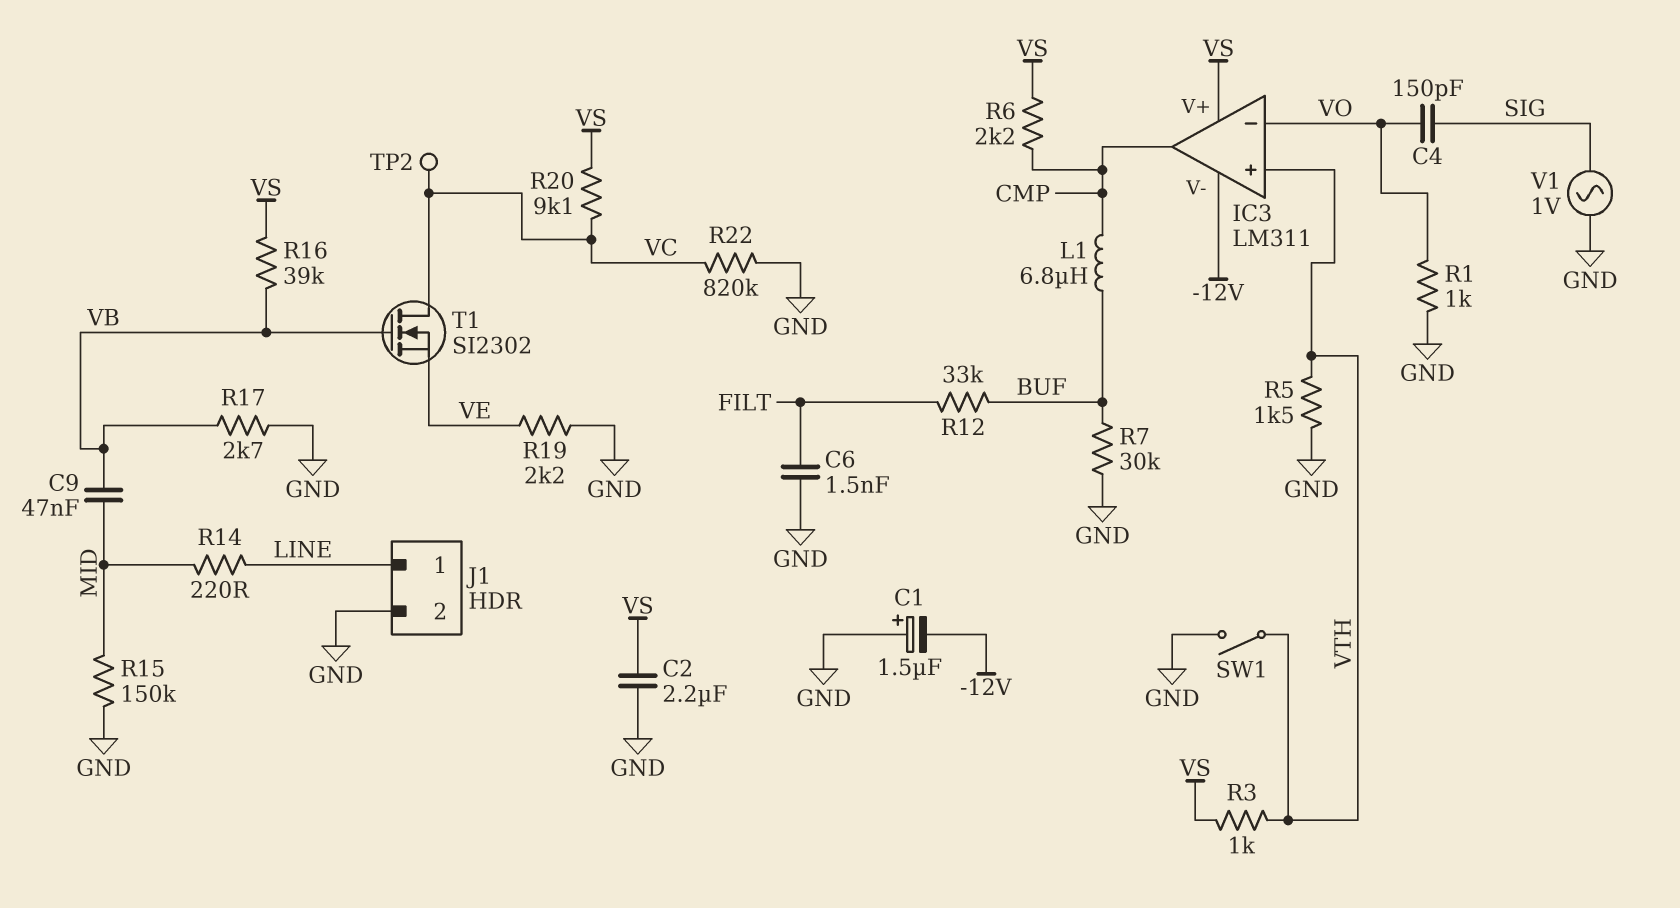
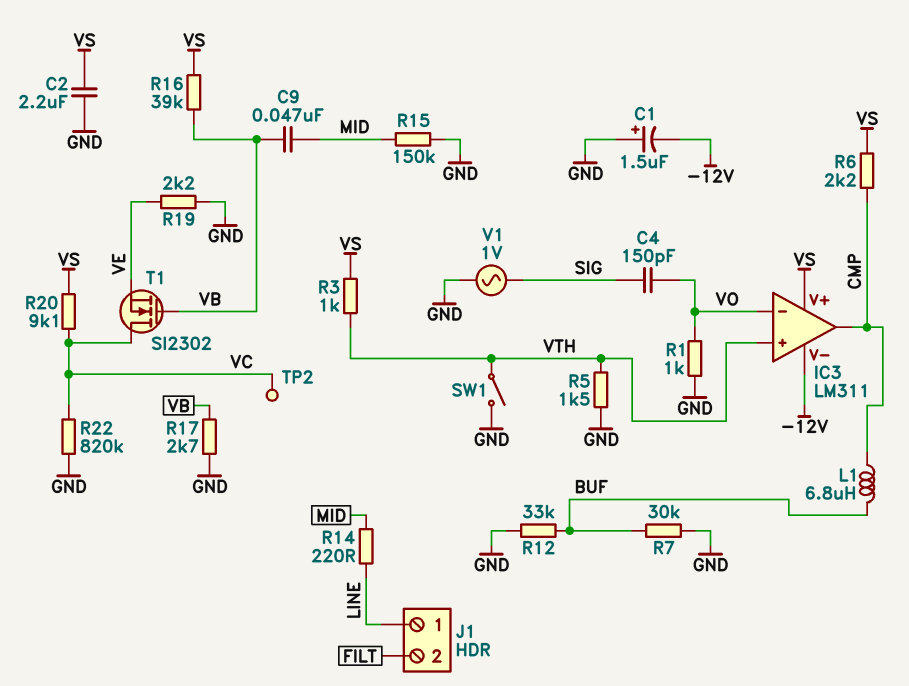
C6: 1.5nF (FILT, GND) -> none
J1 pin 2: GND -> FILT
R12: 33k (BUF, FILT) -> 33k (BUF, GND)

